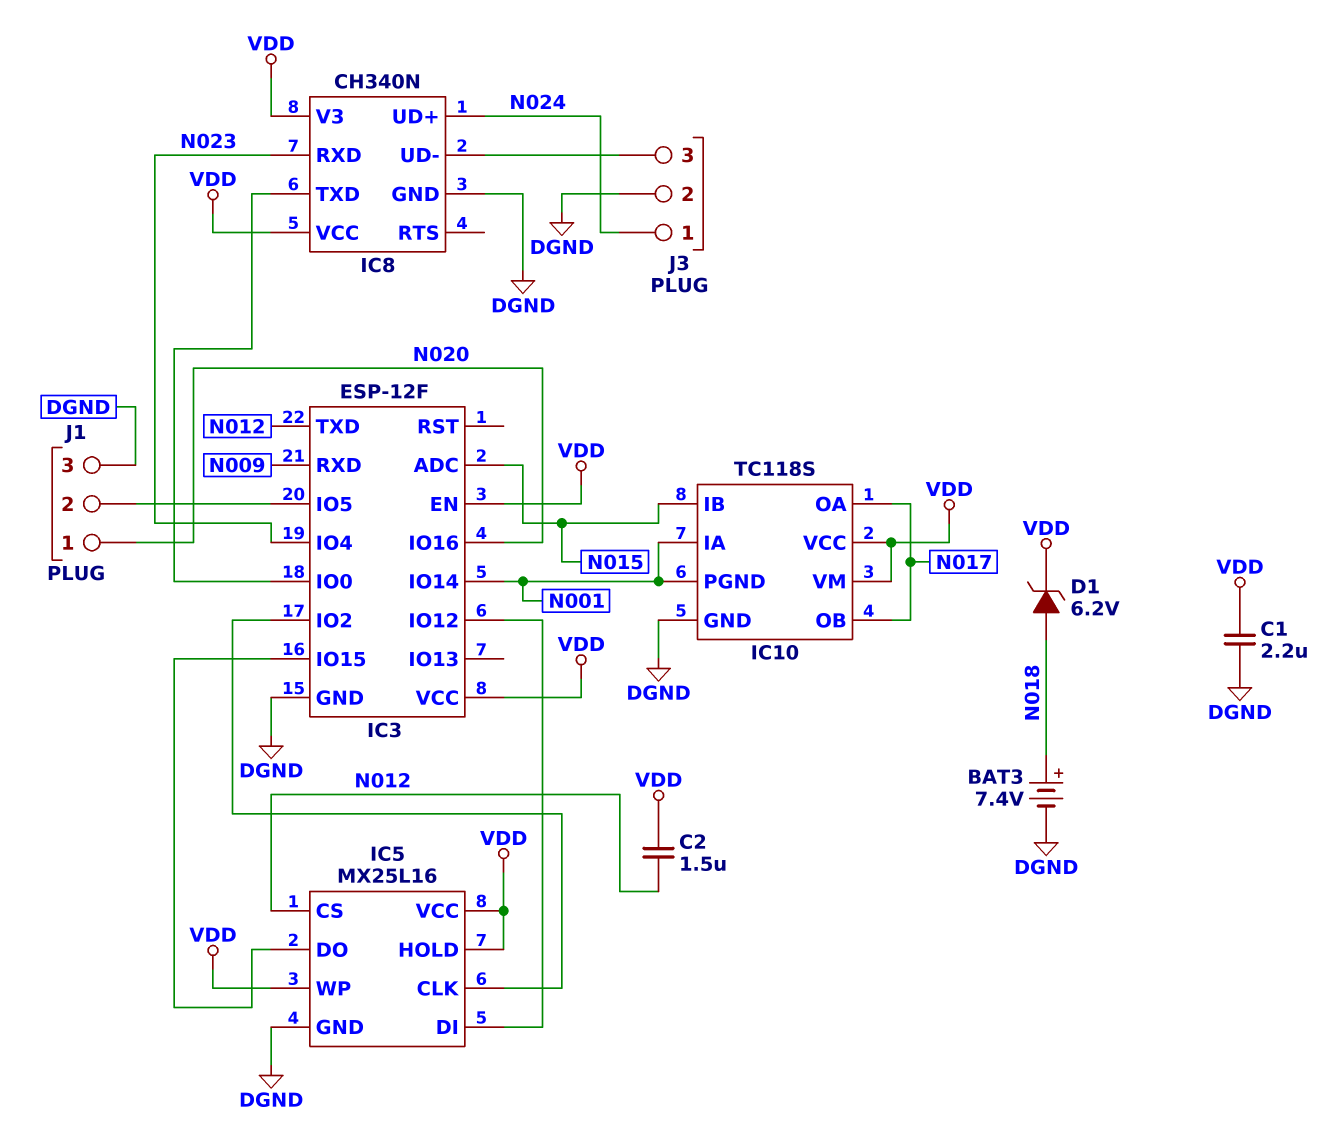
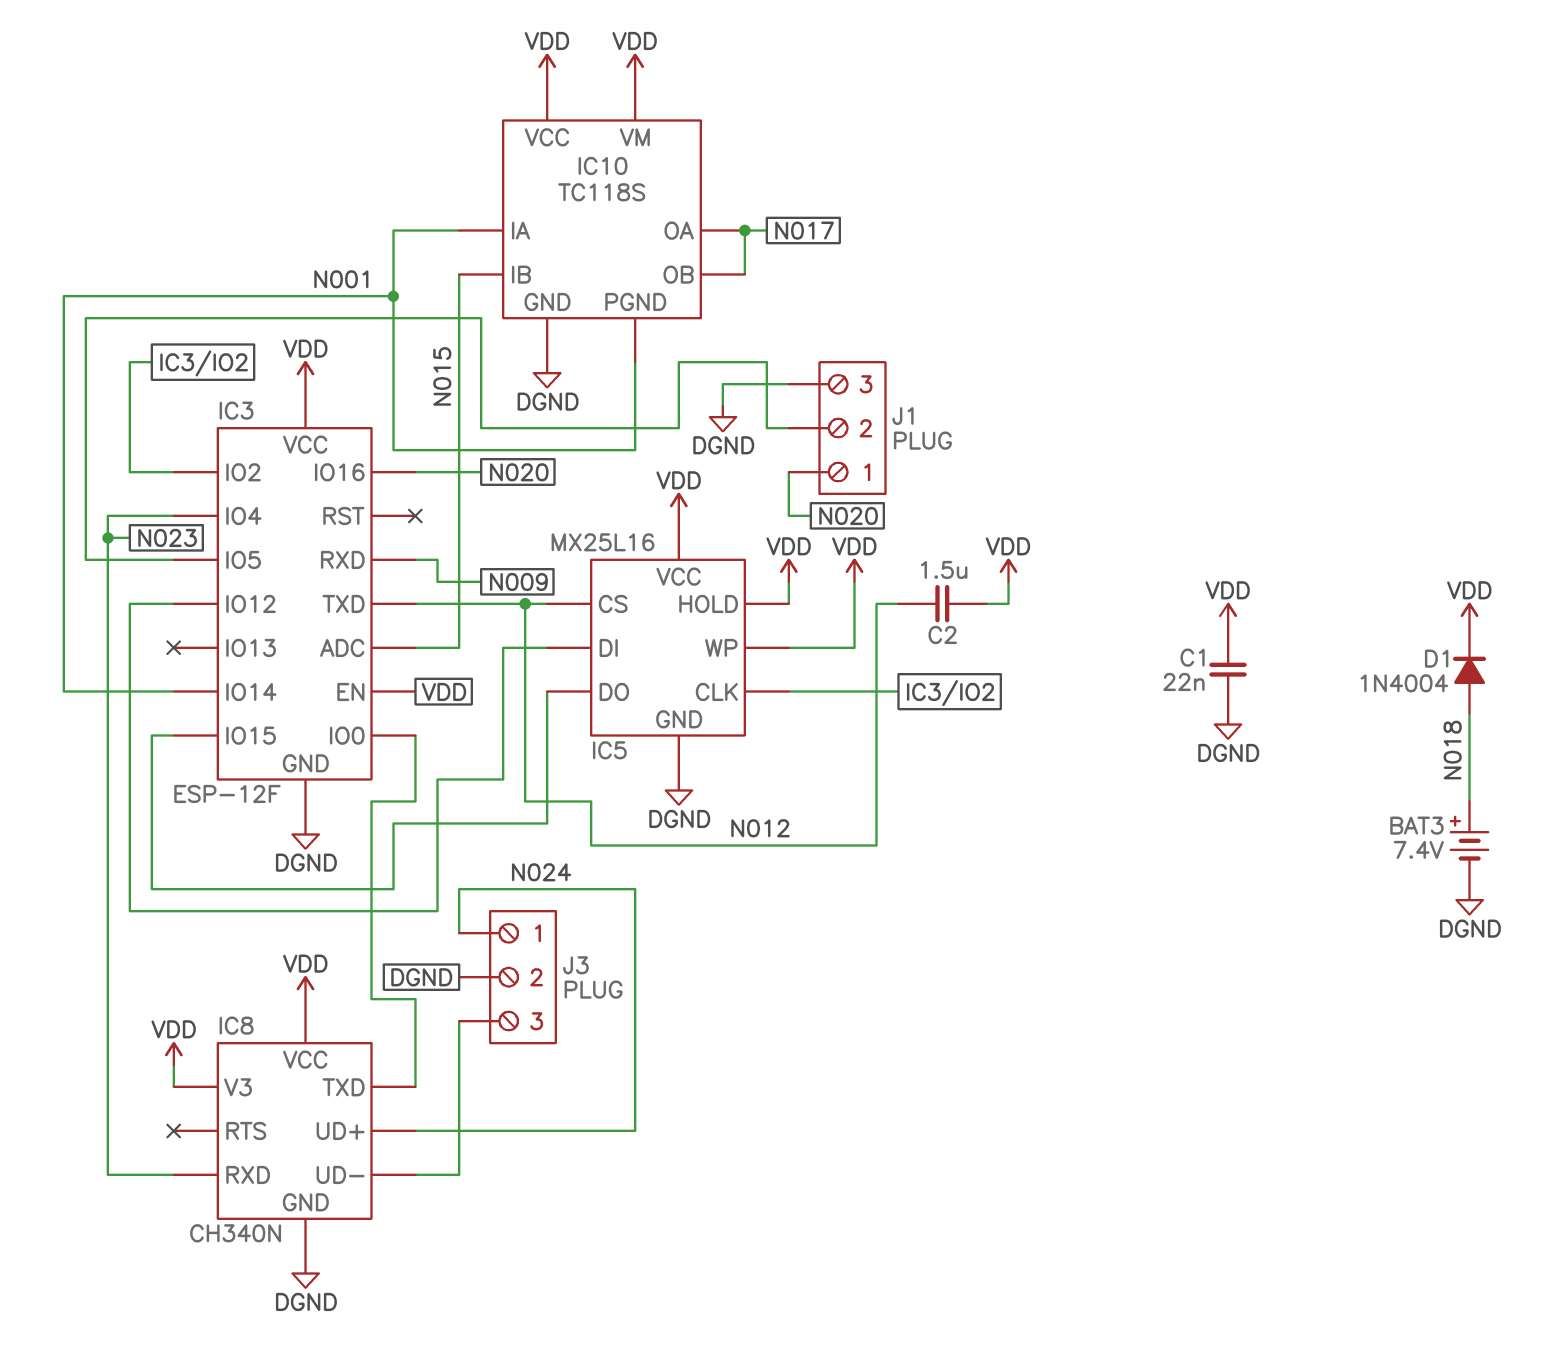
C1: 2.2uF (DGND, VDD) -> 22nF (DGND, VDD)
D1: zener 6.2V (A N018, K VDD) -> diode 1N4004 (A N018, K VDD)

